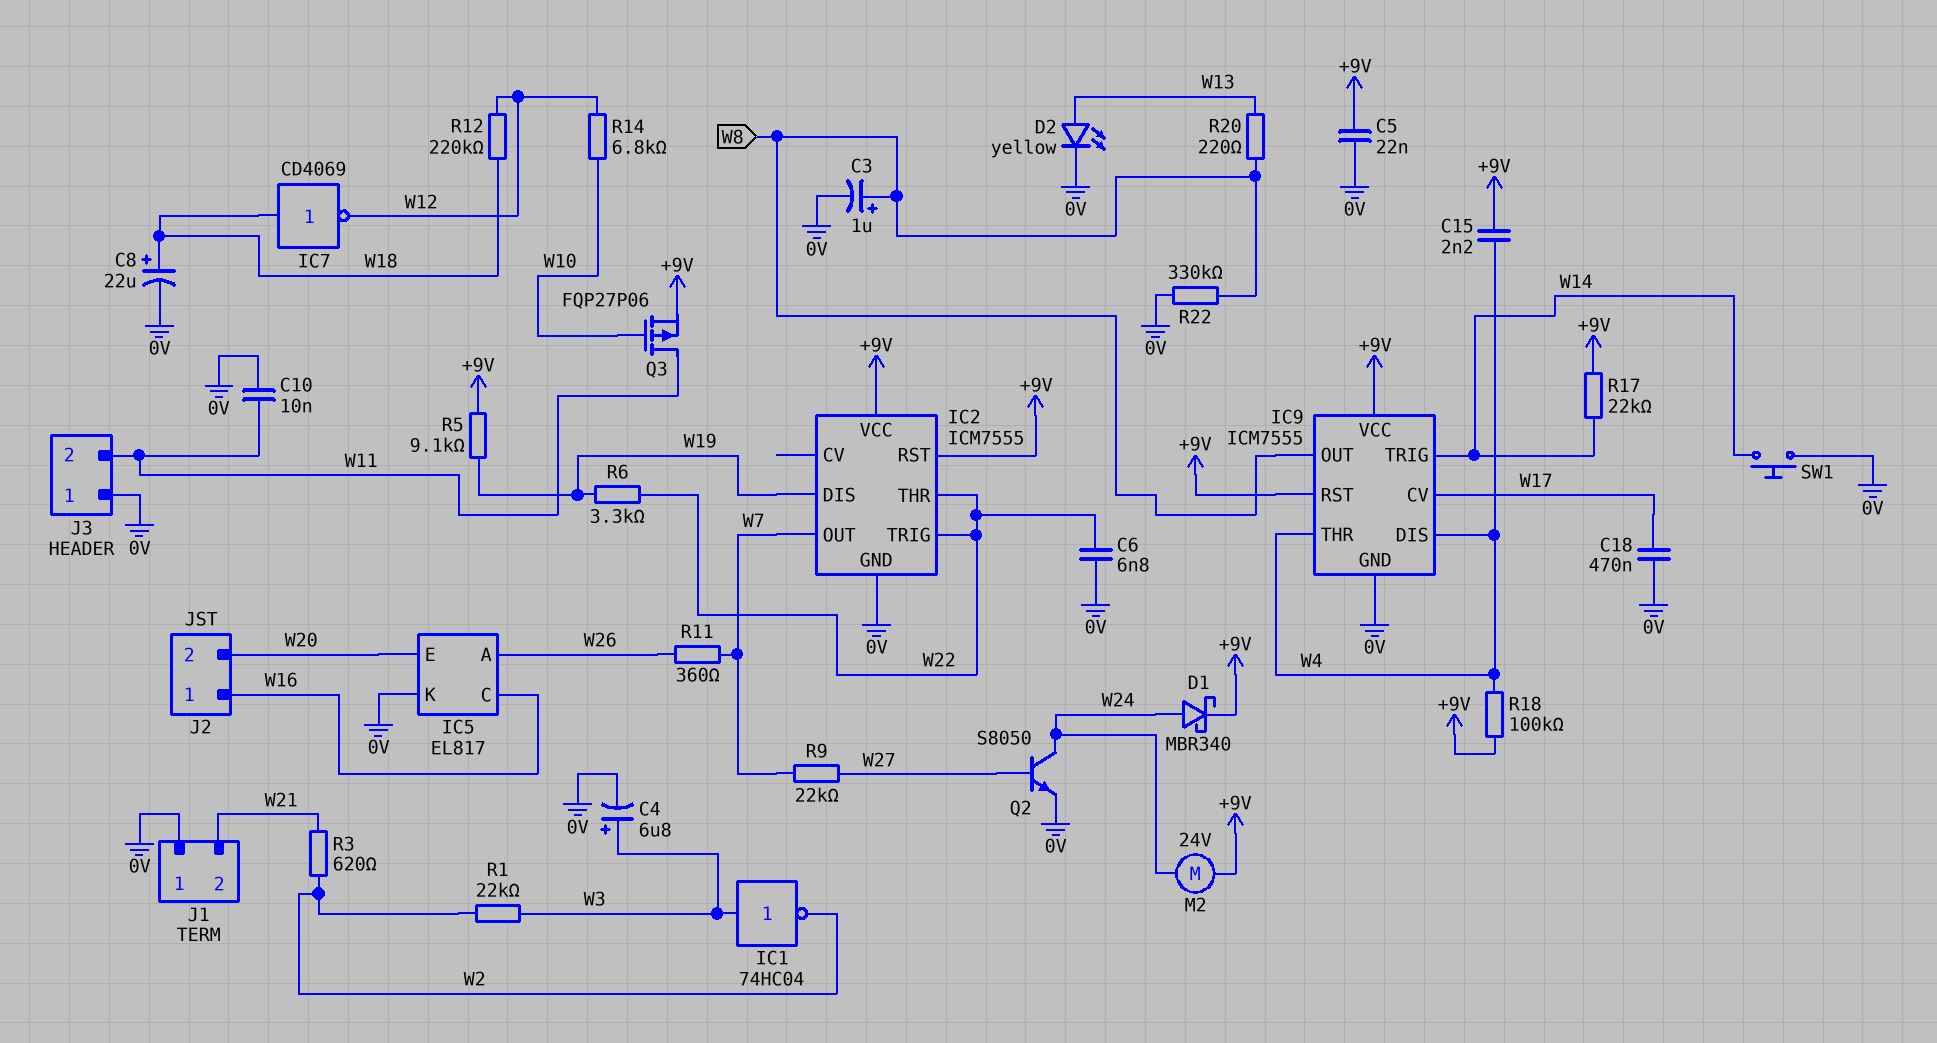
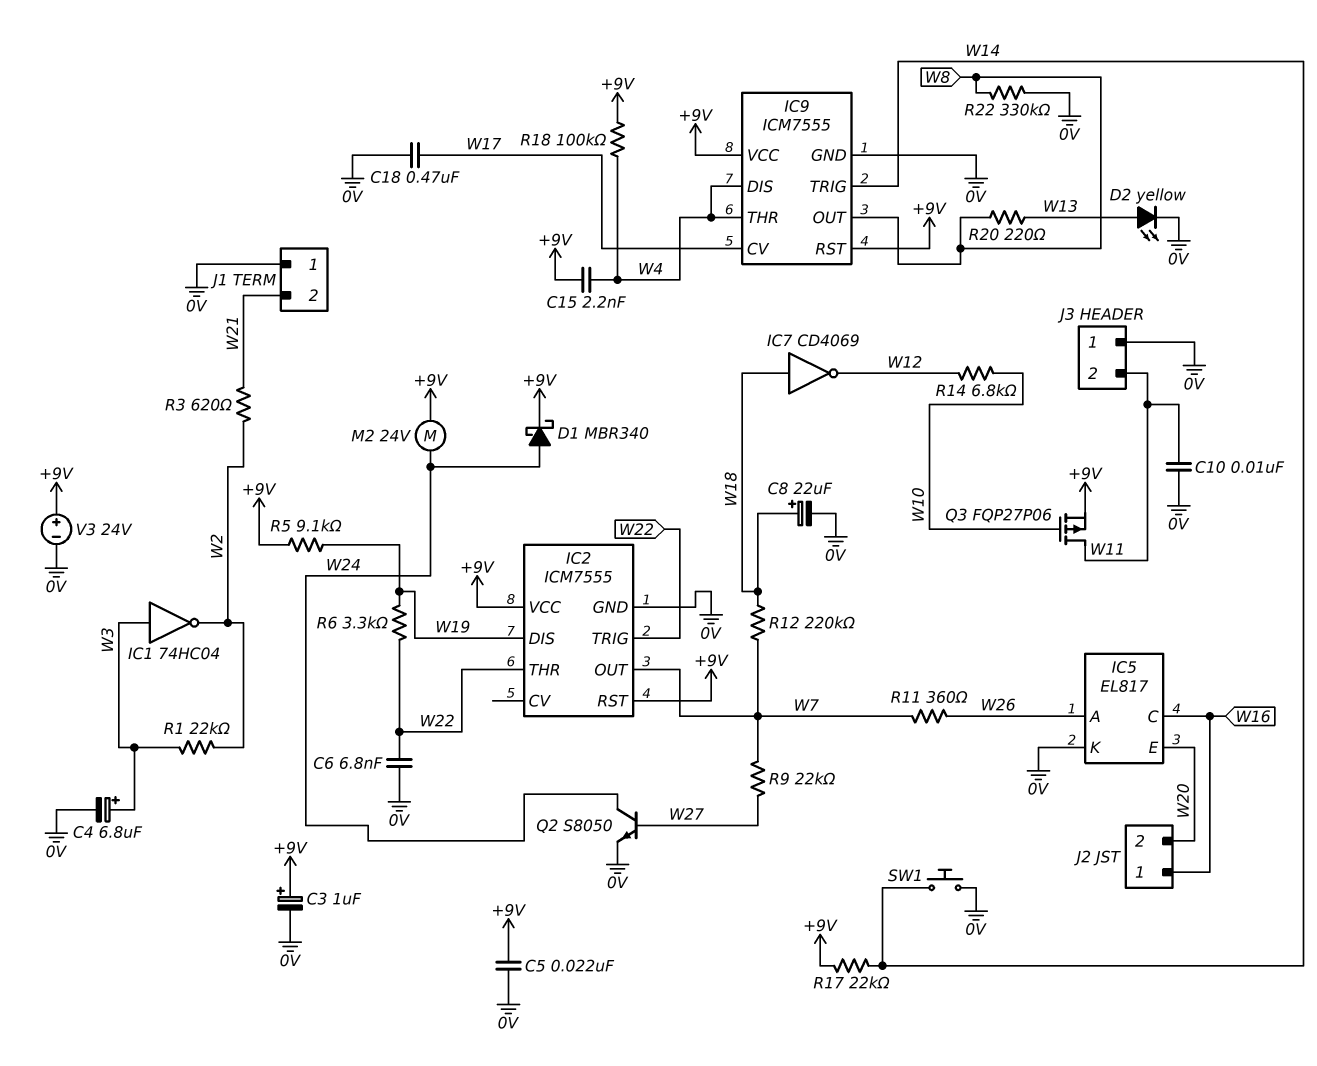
C3: 1uF (plus W8, minus 0V) -> 1uF (plus +9V, minus 0V)
R12: 220k (W12, W18) -> 220k (W7, W18)
V3: none -> 24V (plus +9V, minus 0V)

